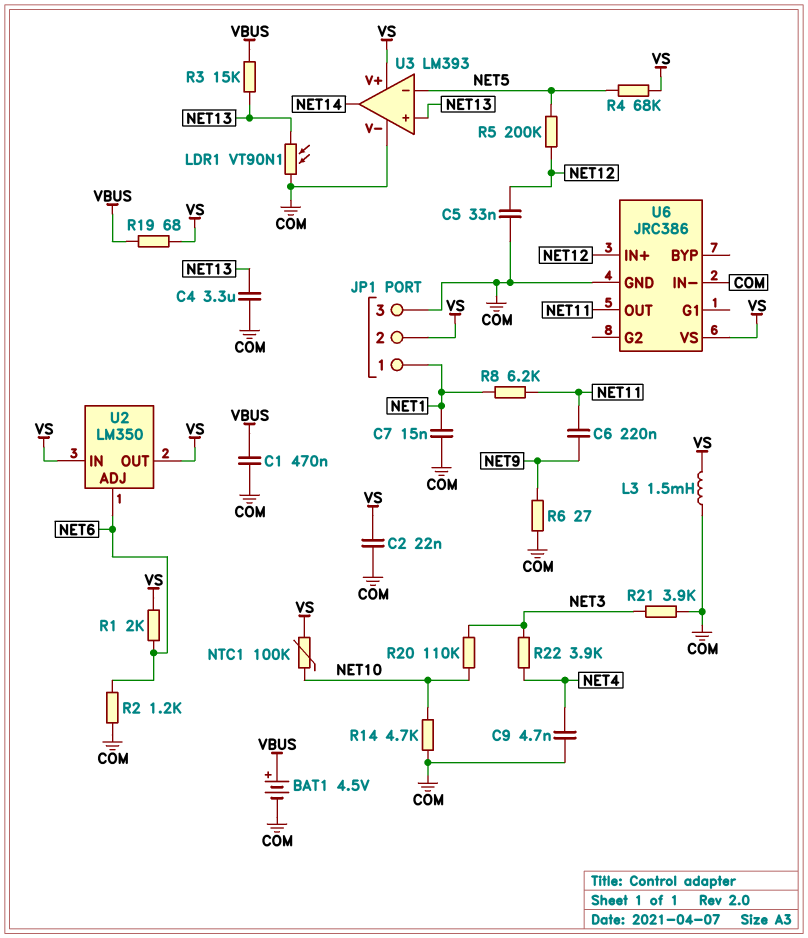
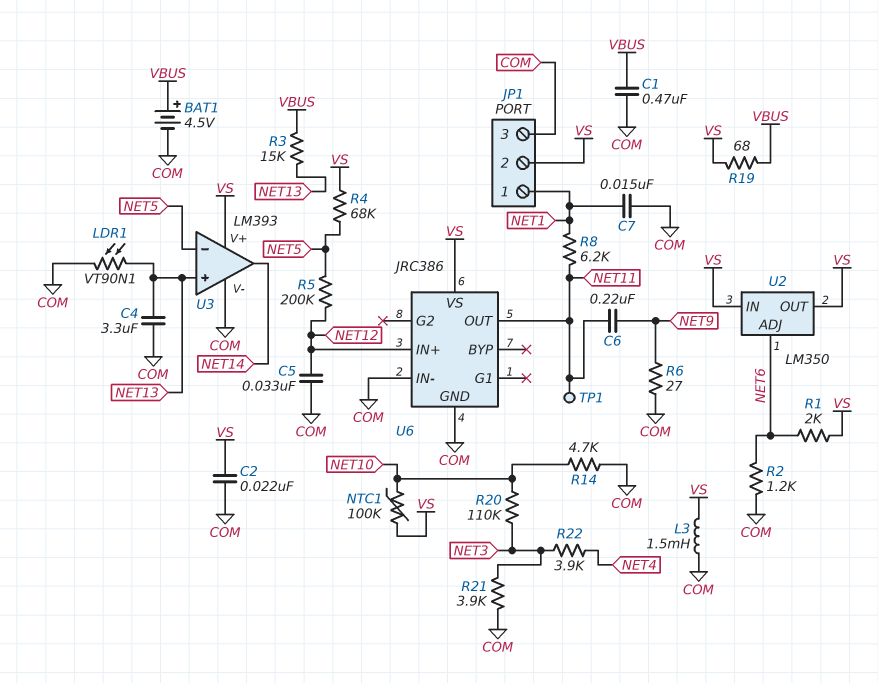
C9: 4.7nF (COM, NET4) -> none
TP1: none -> test point (NET11)

